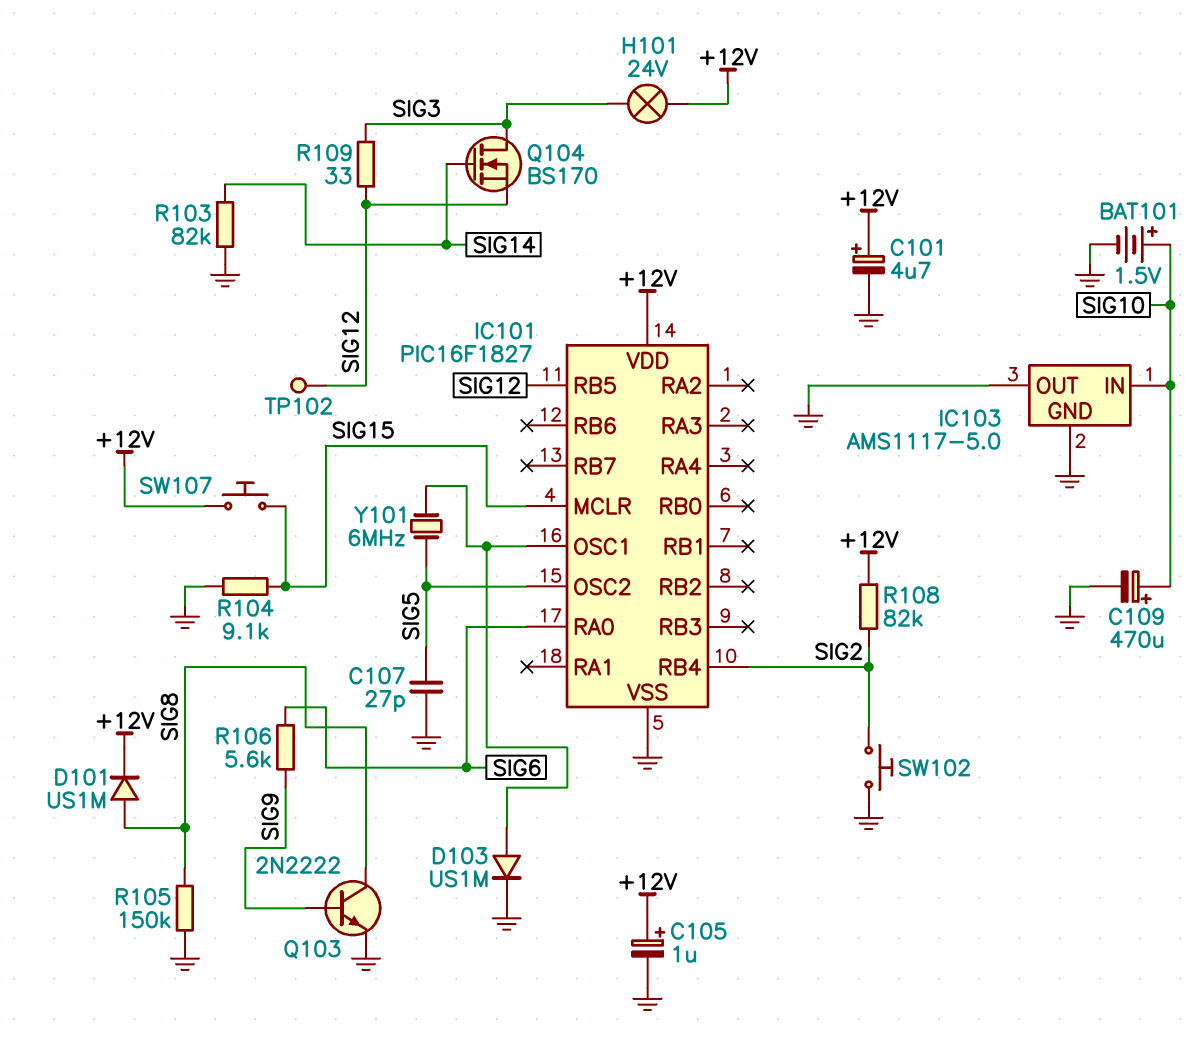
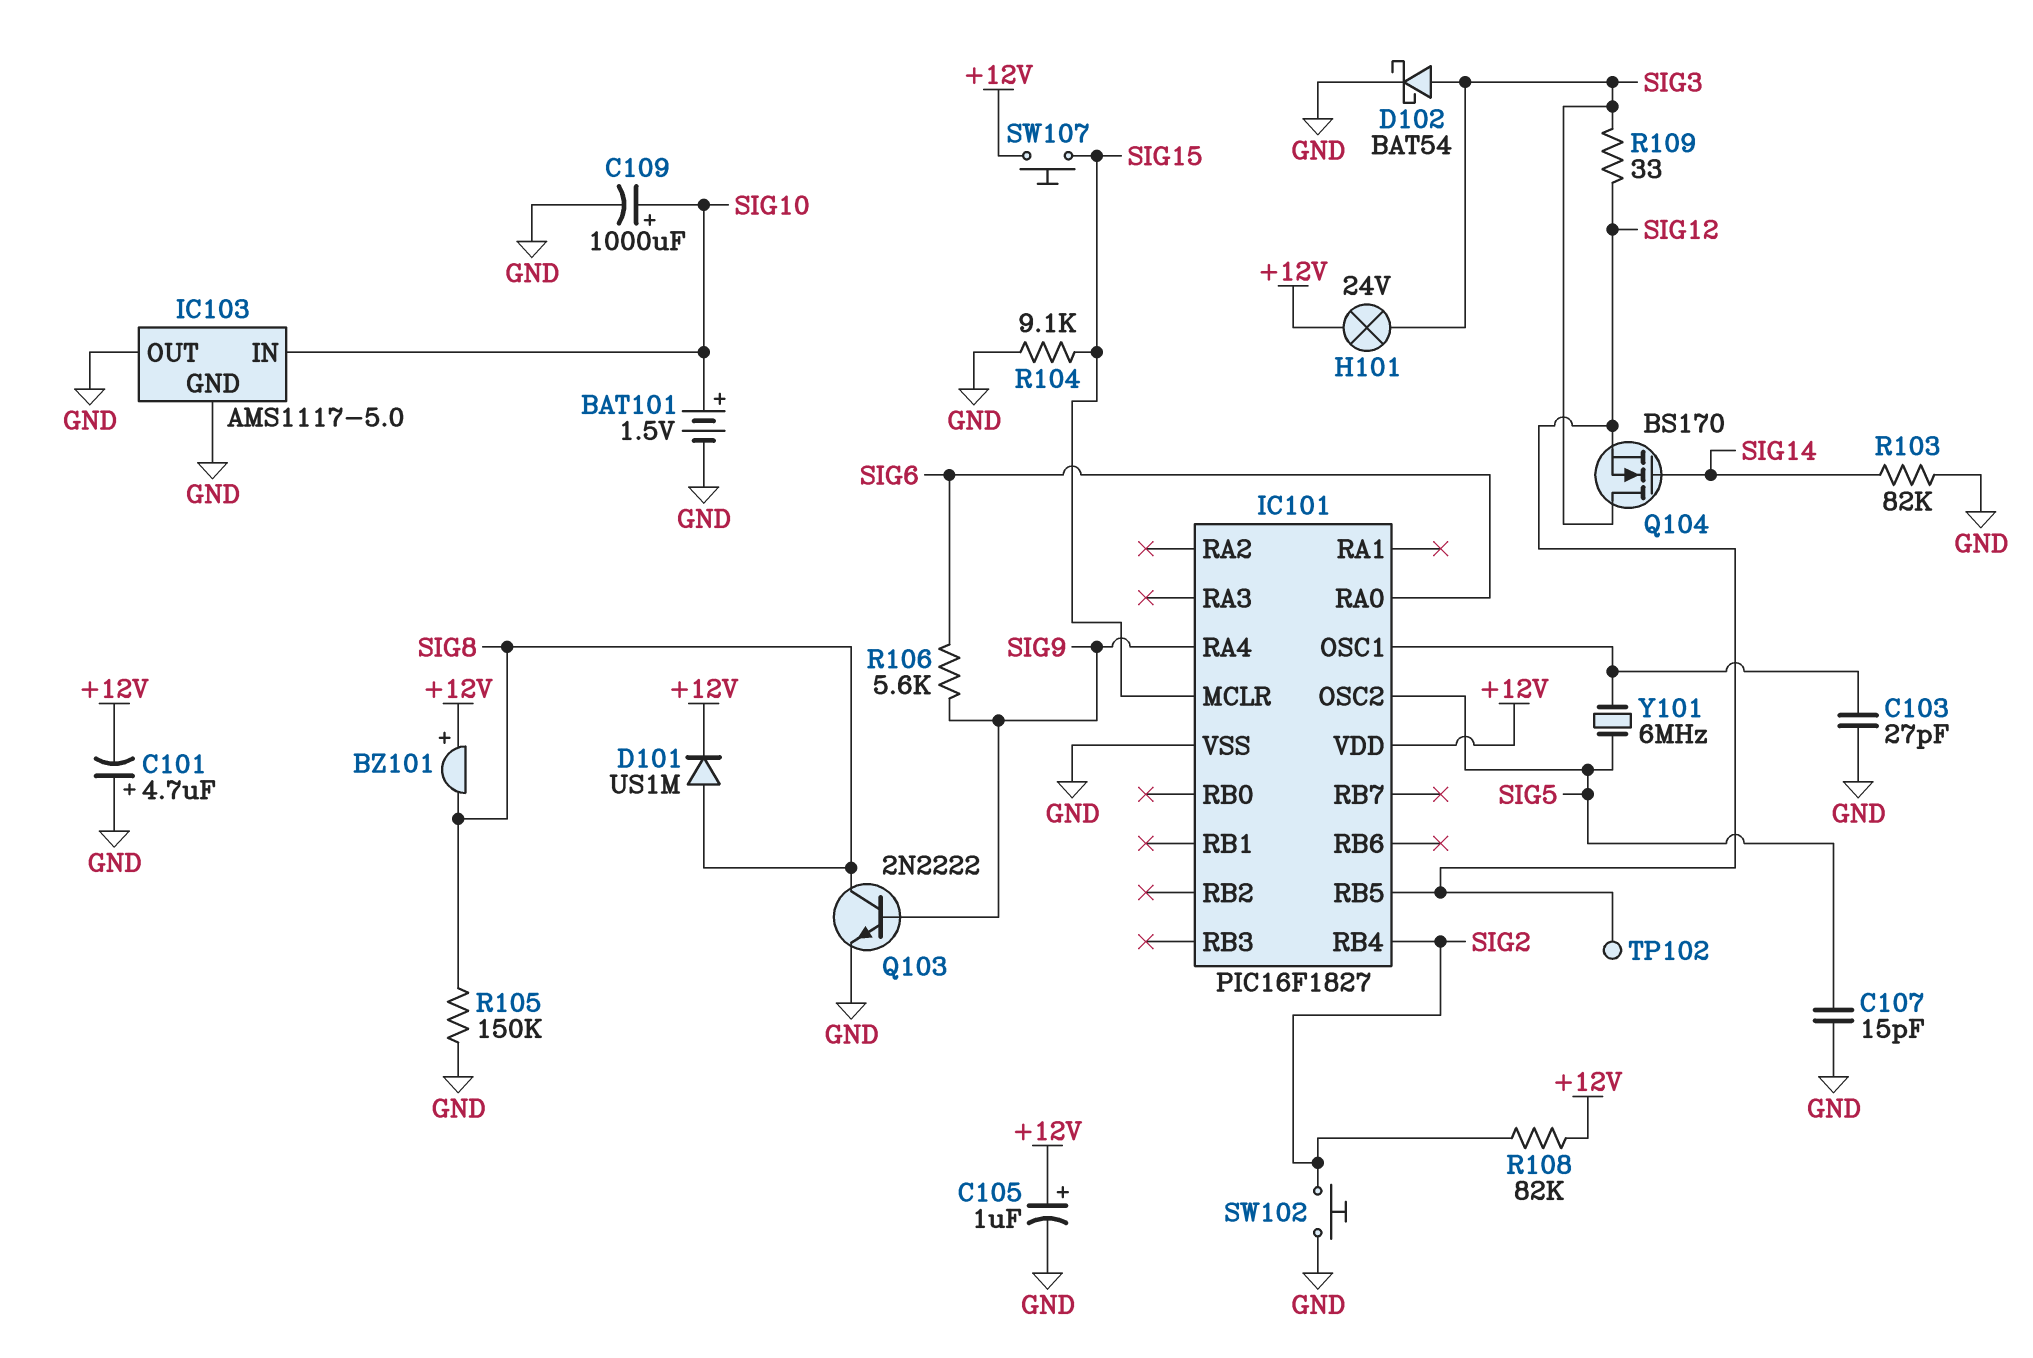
BZ101: none -> buzzer (plus +12V, minus SIG8)
C101: 4.7uF (plus +12V, minus GND) -> 4.7uF (plus GND, minus +12V)
C103: none -> 27pF (GND, IC101/OSC1)
C107: 27pF (GND, SIG5) -> 15pF (GND, SIG5)
C109: 470uF (plus SIG10, minus GND) -> 1000uF (plus SIG10, minus GND)
D102: none -> schottky BAT54 (A SIG3, K GND)
D103: diode US1M (A IC101/OSC1, K GND) -> none
IC101 pin RA4: none -> SIG9

